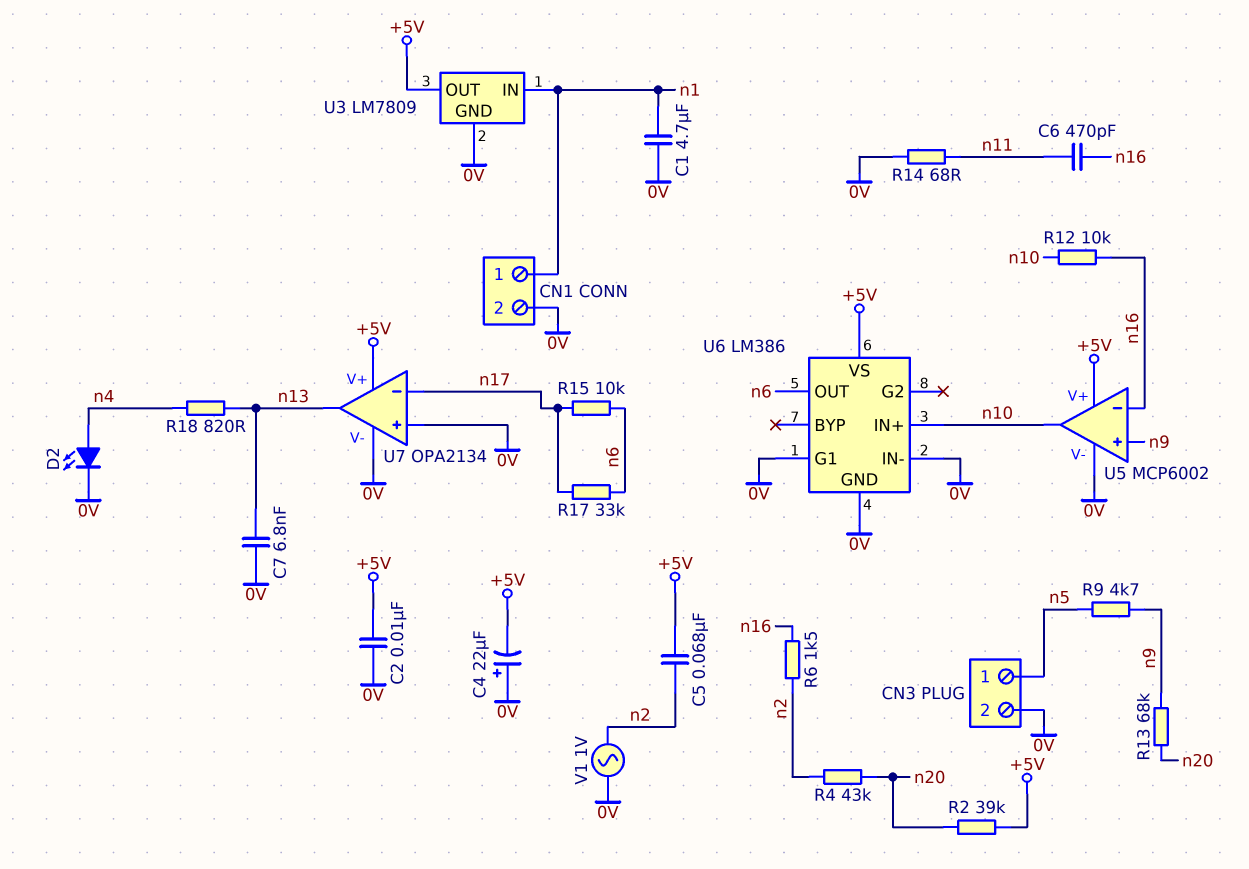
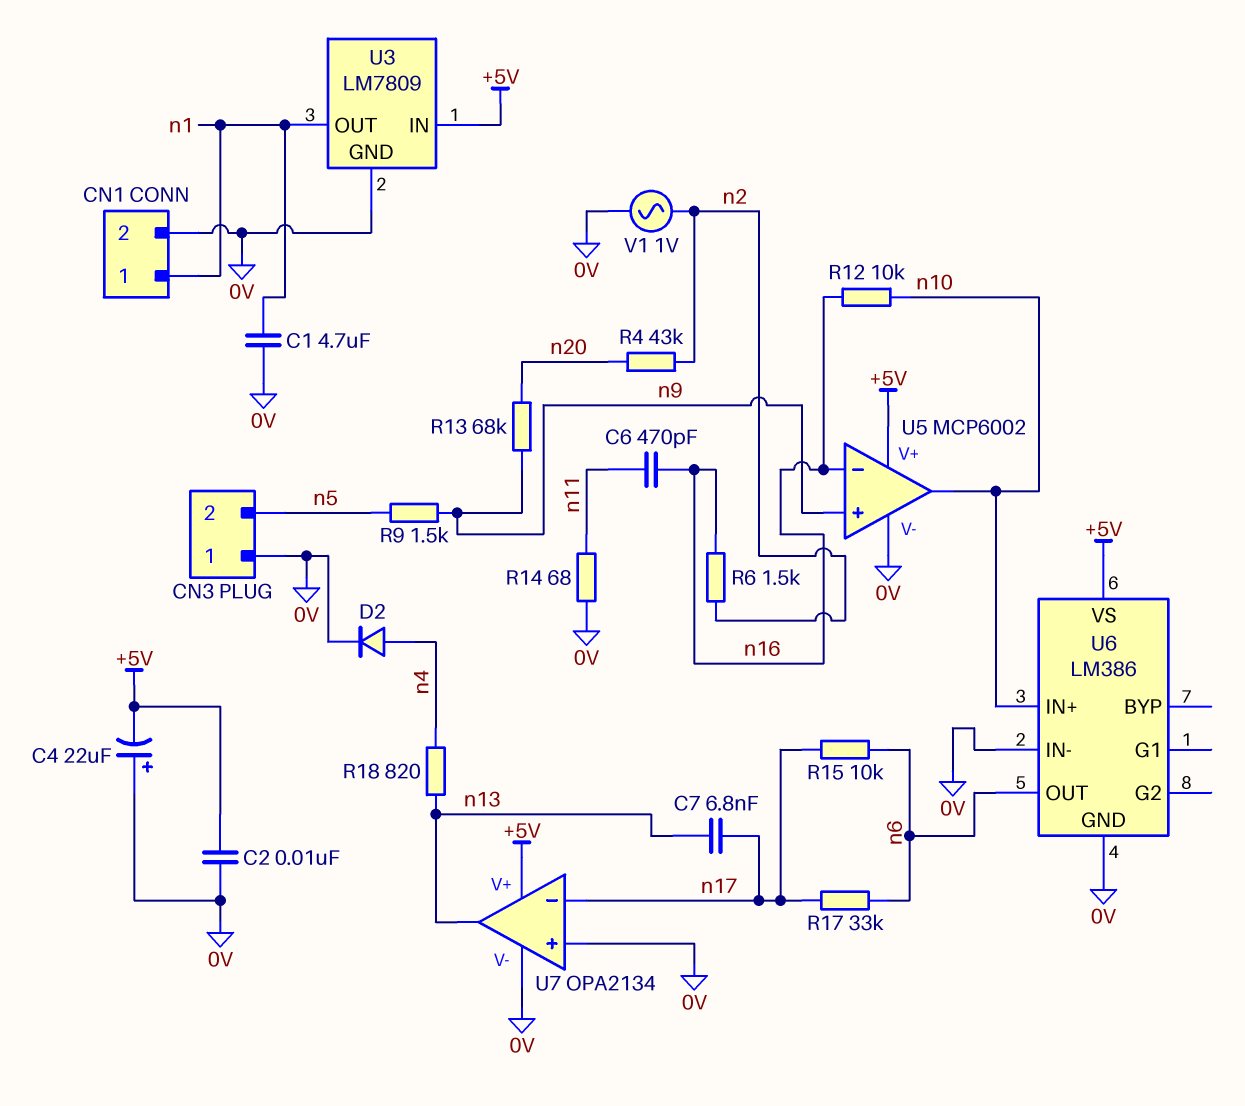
C5: 68nF (+5V, n2) -> none
C7: 6.8nF (0V, n13) -> 6.8nF (n13, n17)
CN3 pin 1: n5 -> 0V
CN3 pin 2: 0V -> n5
D2: LED (A n4, K 0V) -> diode (A n4, K 0V)
R2: 39k (+5V, n20) -> none
R9: 4.7k (n5, n9) -> 1.5k (n5, n9)
U3 pin IN: n1 -> +5V
U3 pin OUT: +5V -> n1
U6 pin G1: 0V -> none

